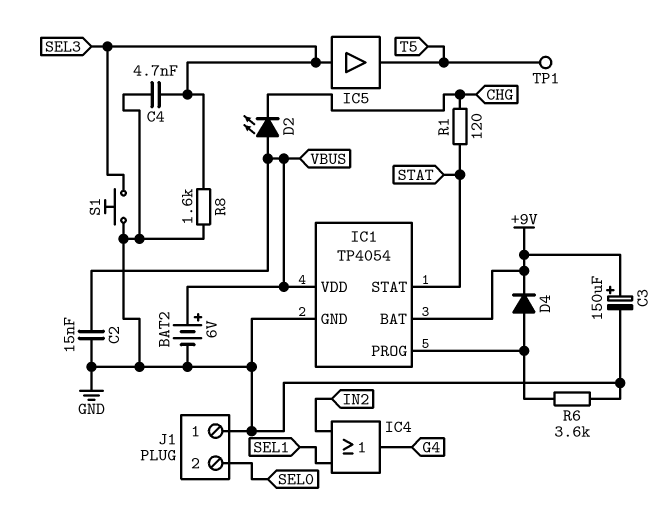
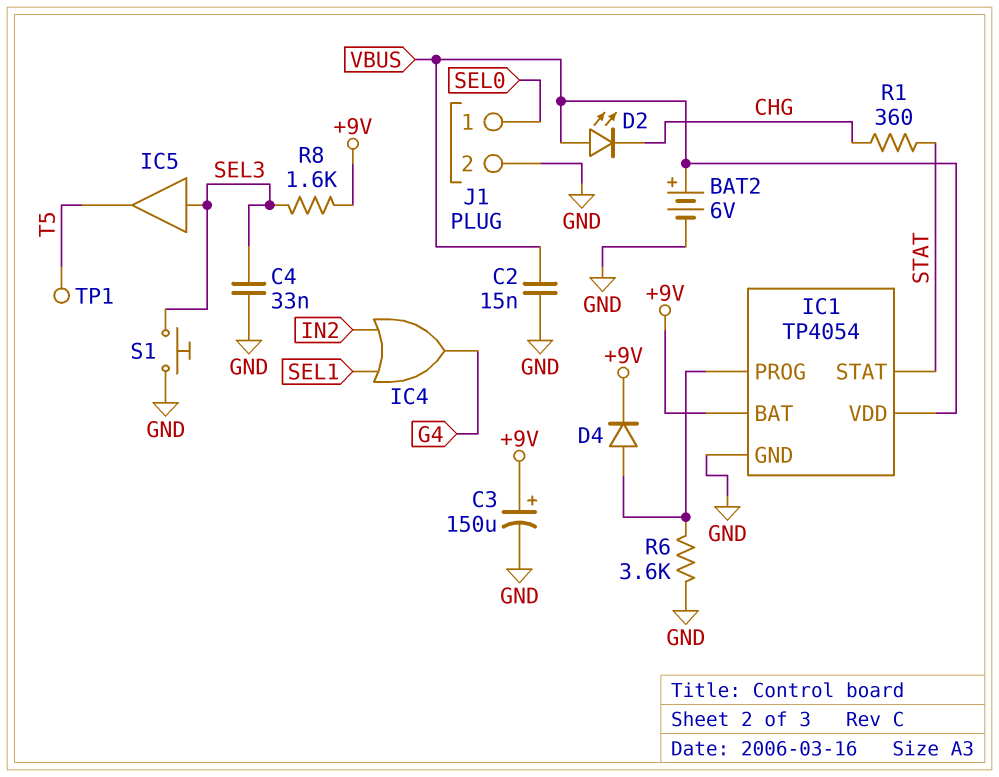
C4: 4.7nF (GND, SEL3) -> 33nF (GND, SEL3)
J1 pin 1: GND -> SEL0
J1 pin 2: SEL0 -> GND
R1: 120 (CHG, STAT) -> 360 (CHG, STAT)
R8: 1.6k (GND, SEL3) -> 1.6k (+9V, SEL3)

